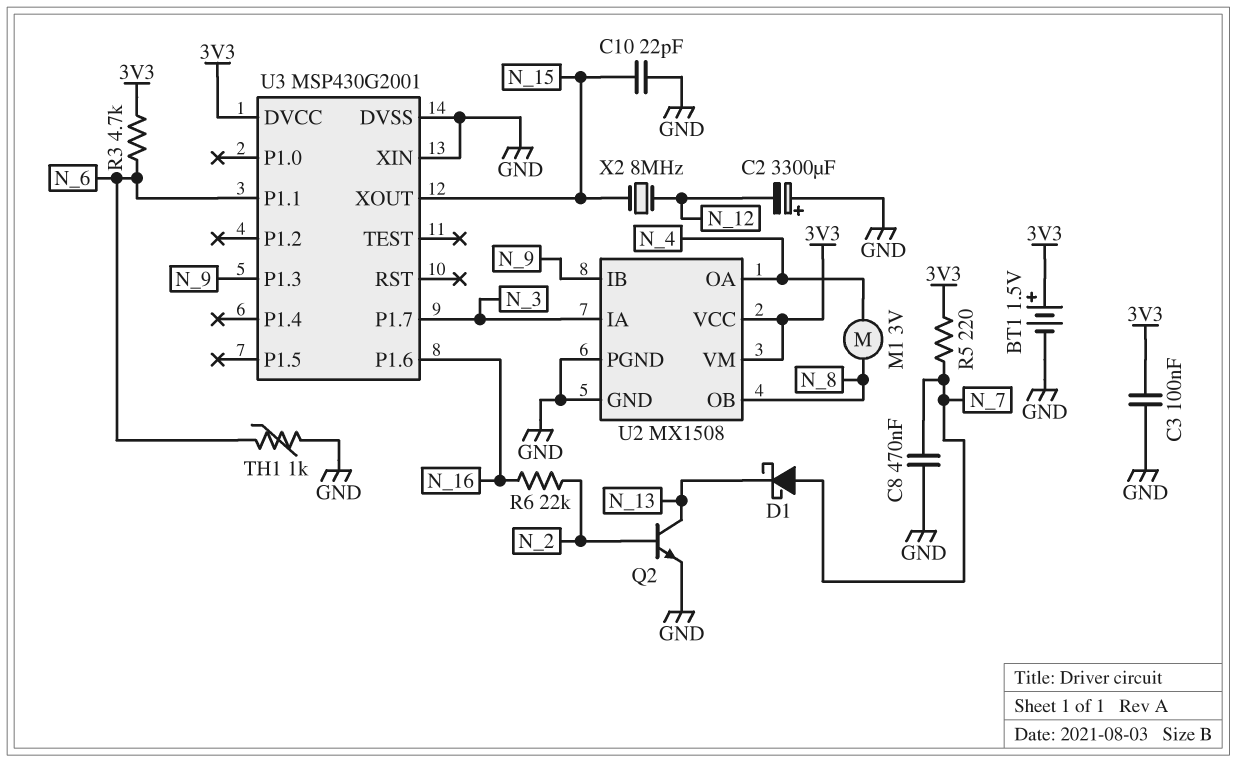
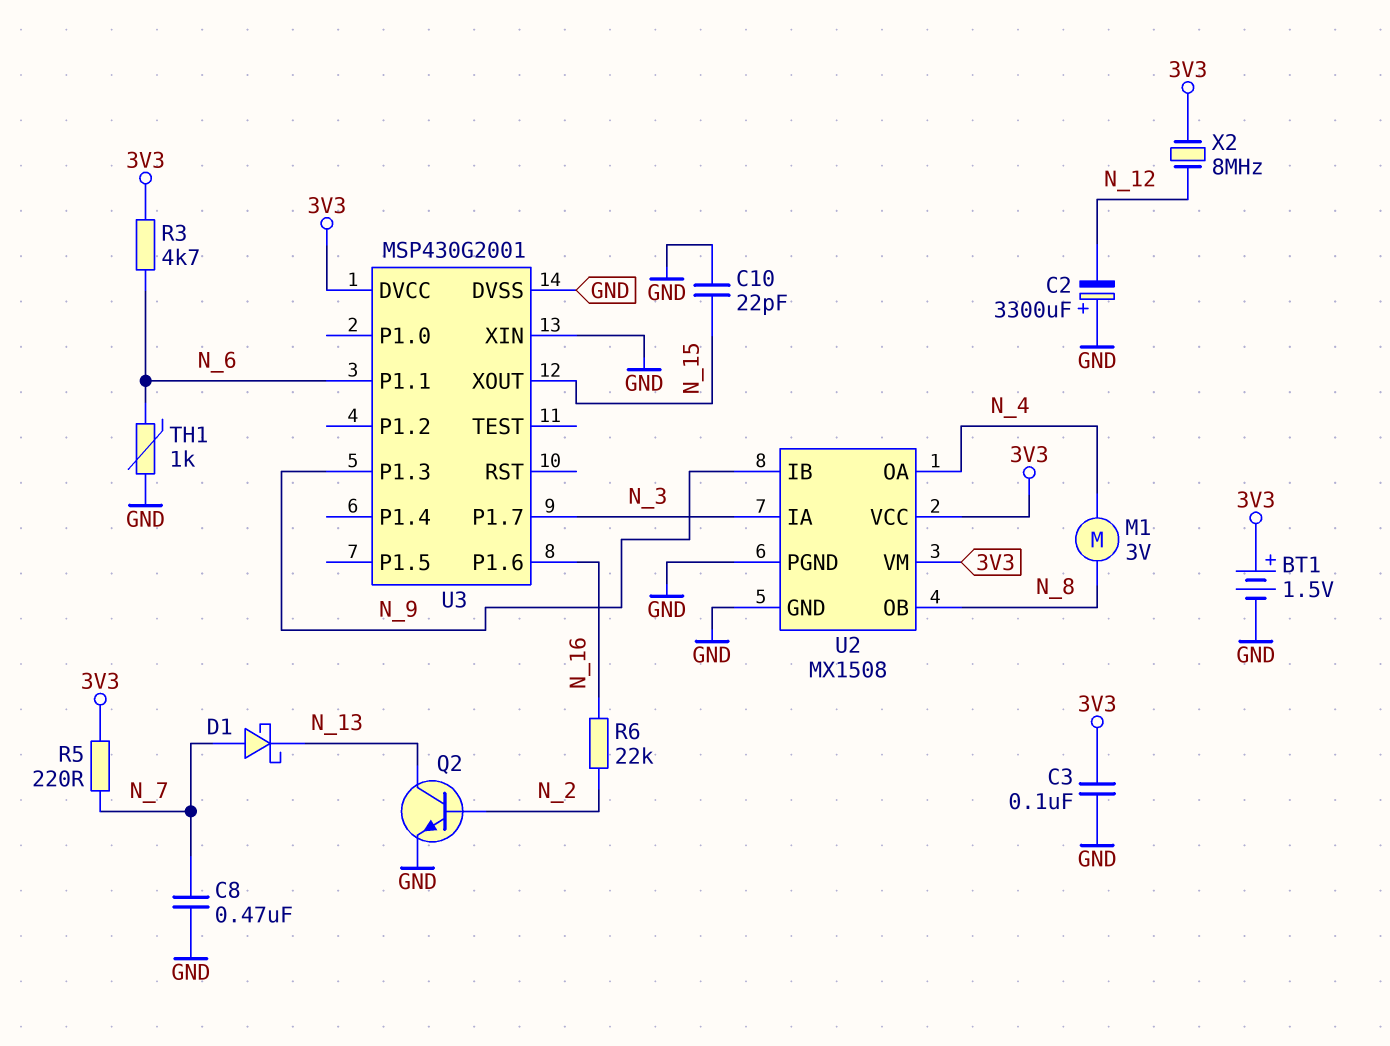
X2: 8MHz (N_12, N_15) -> 8MHz (3V3, N_12)

